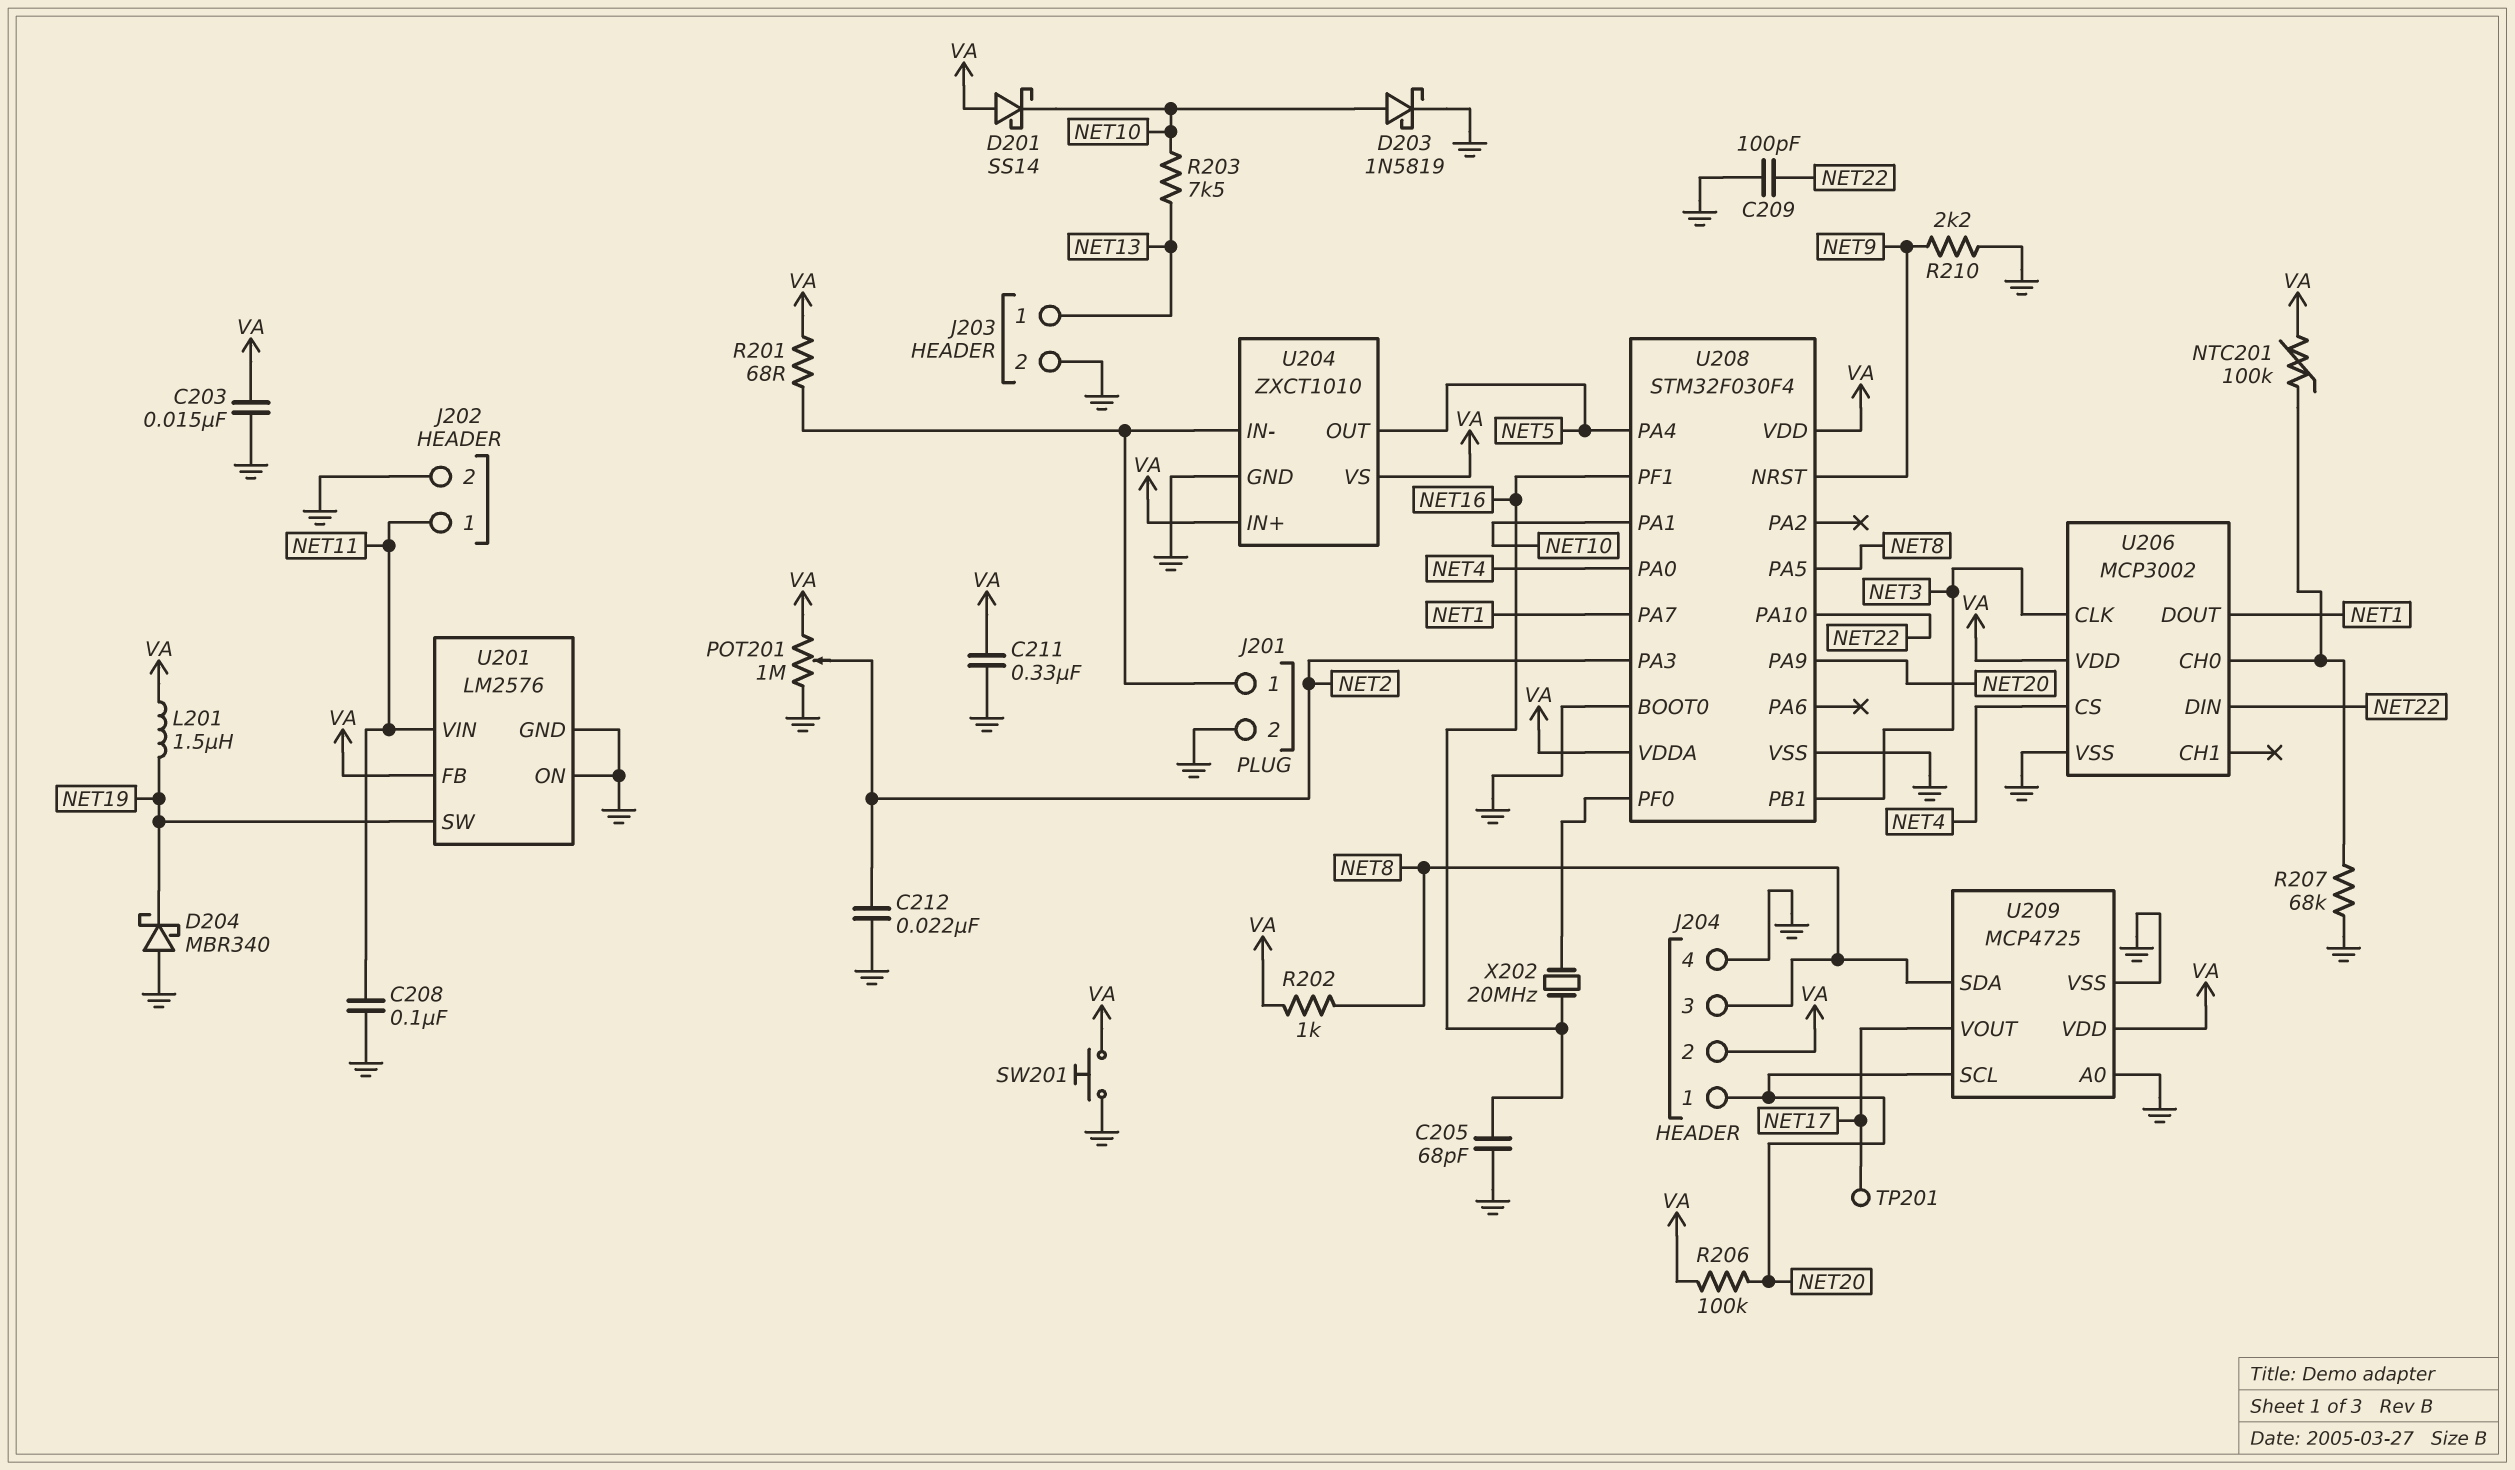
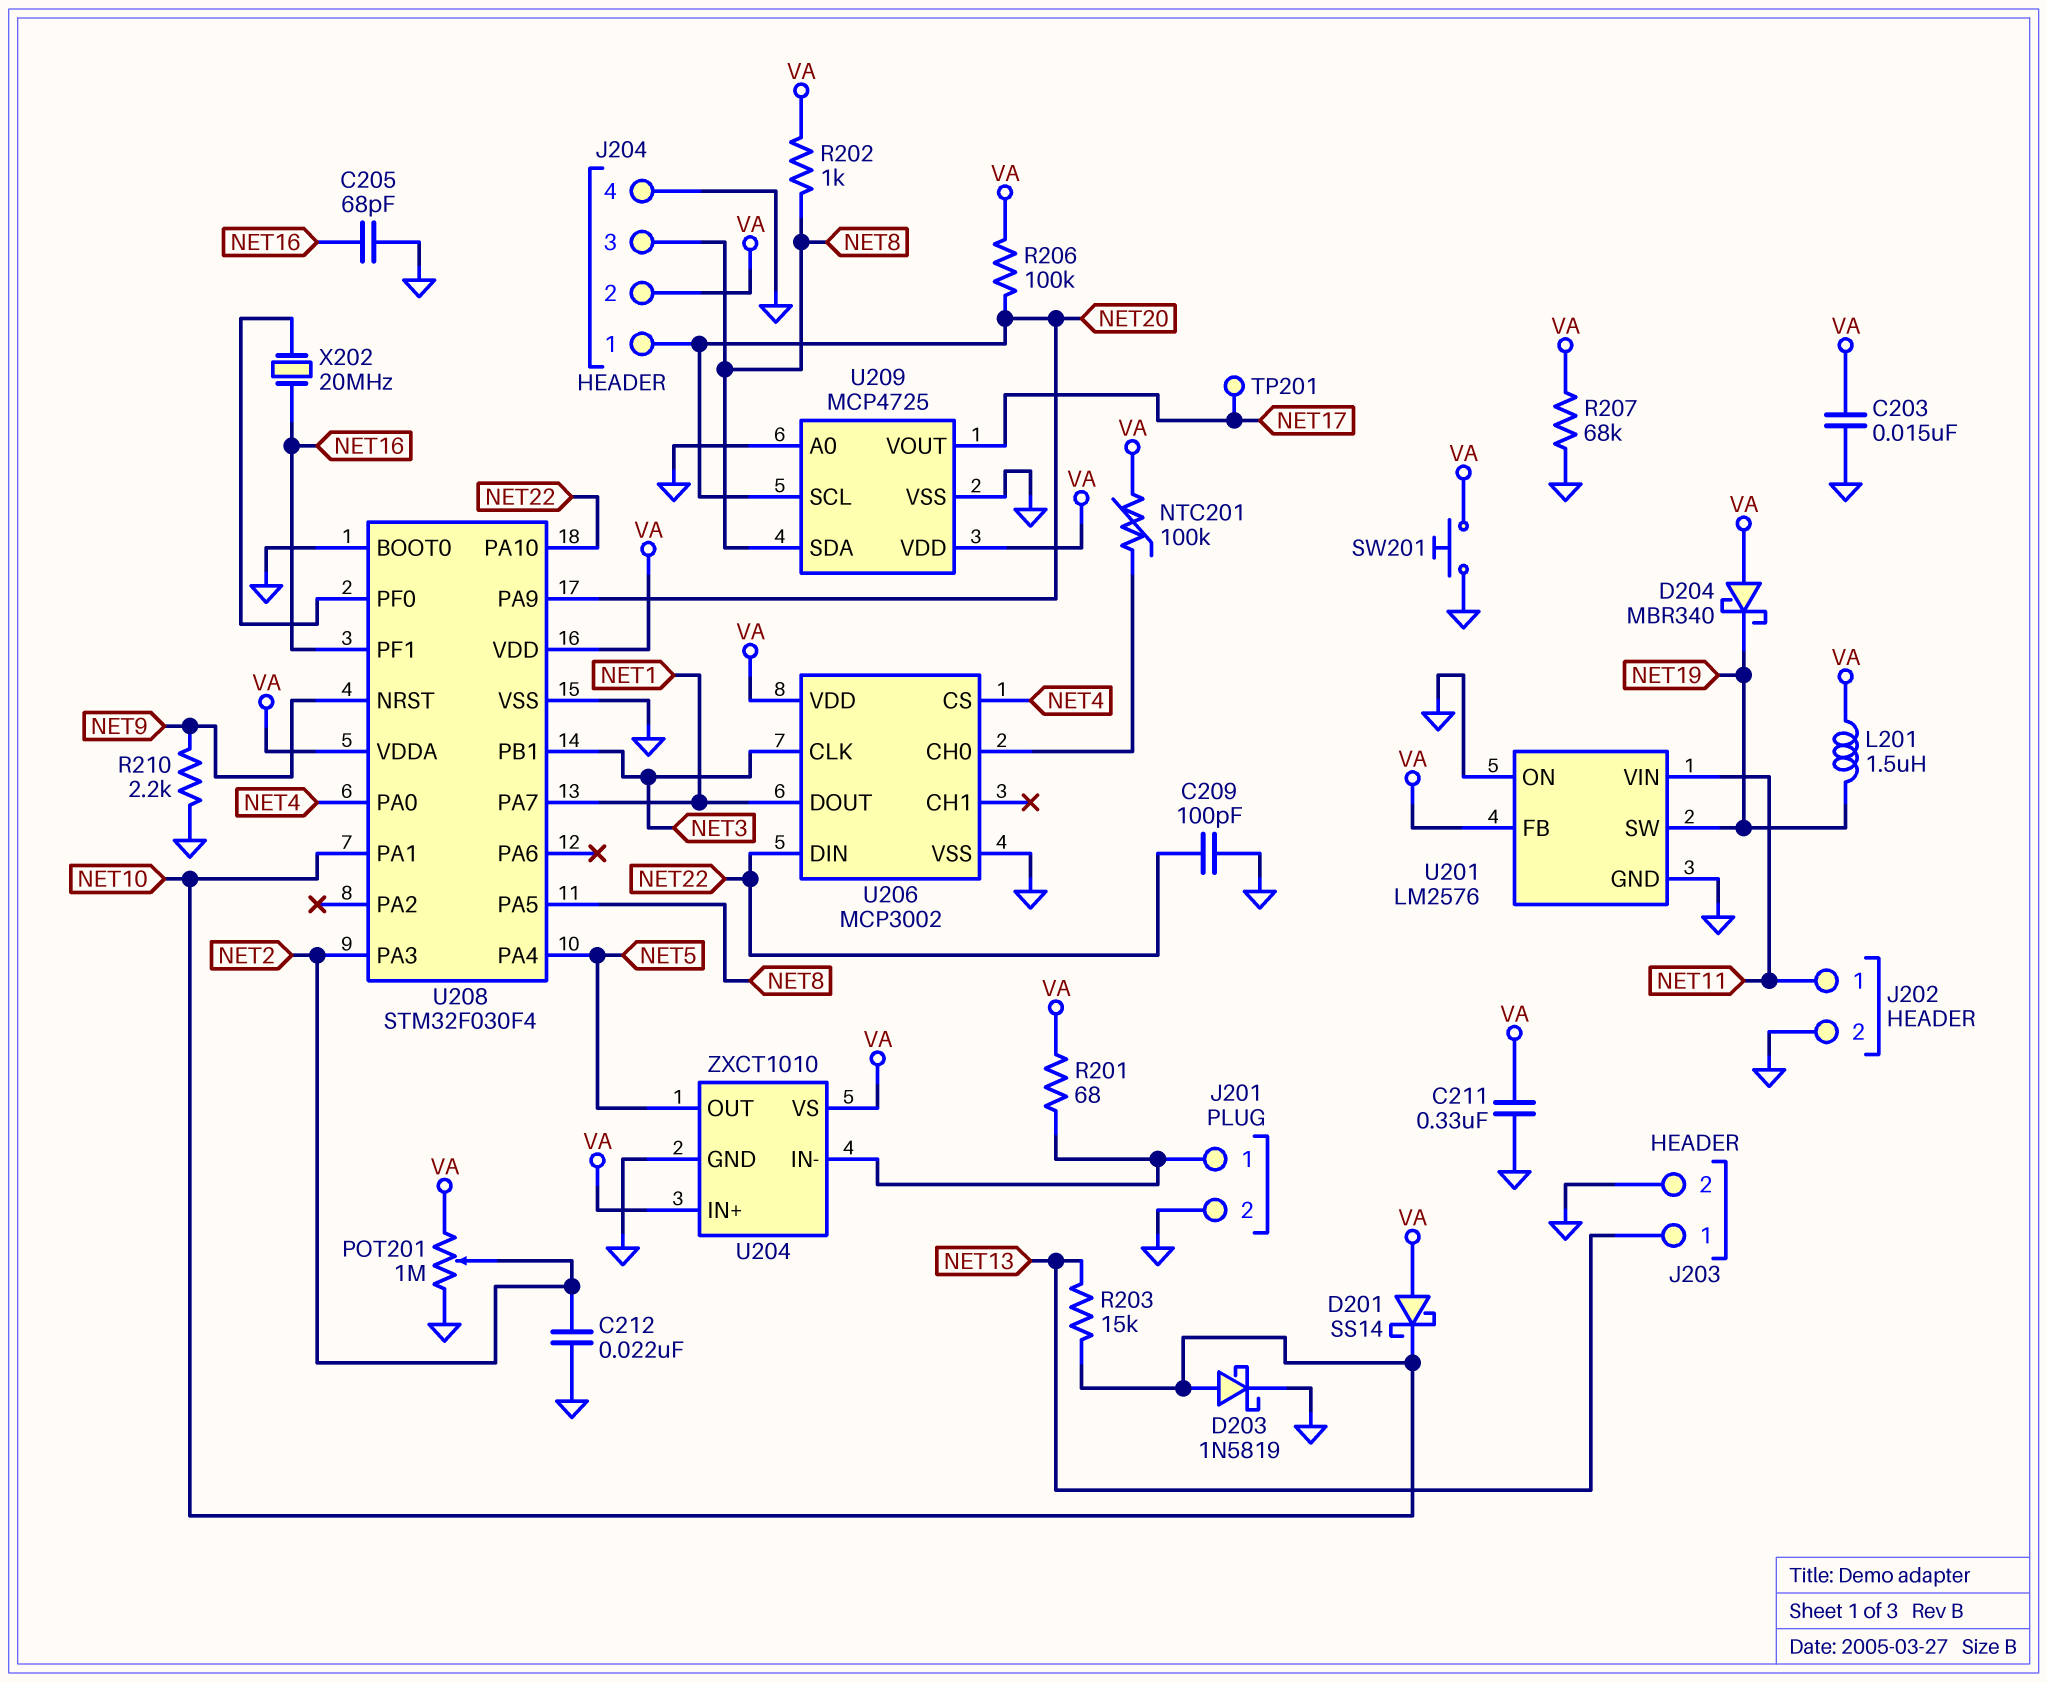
C208: 100nF (GND, NET11) -> none
D204: schottky MBR340 (A GND, K NET19) -> schottky MBR340 (A VA, K NET19)
R203: 7.5k (NET10, NET13) -> 15k (NET10, NET13)
R207: 68k (GND, U206/CH0) -> 68k (GND, VA)

